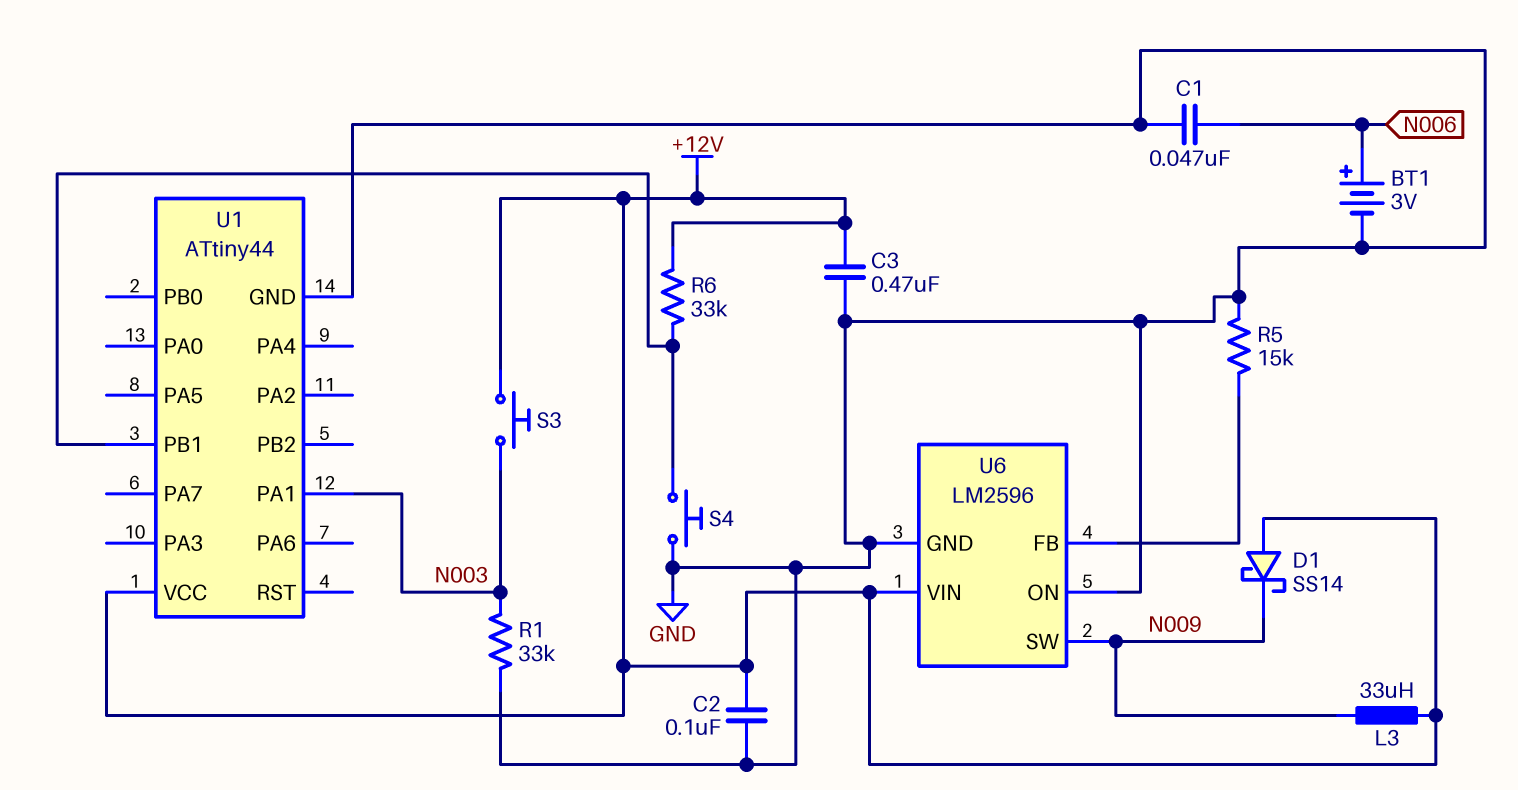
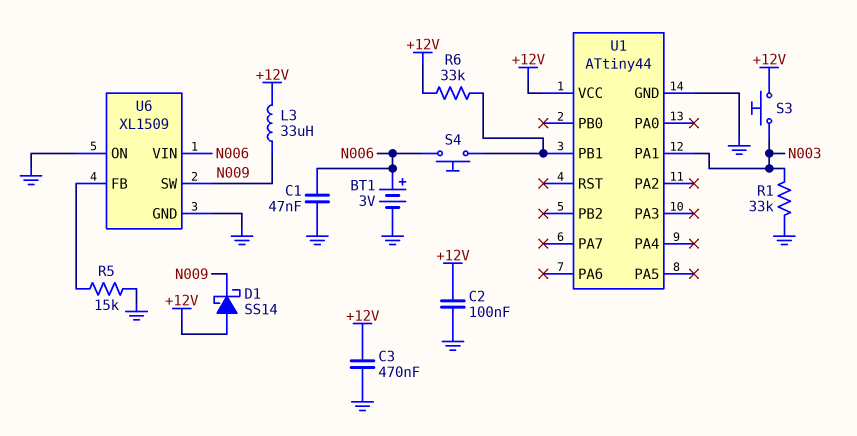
S4: button (GND, U1/PB1) -> button (N006, U1/PB1)
U6: LM2596 -> XL1509
U6 pin VIN: +12V -> N006

